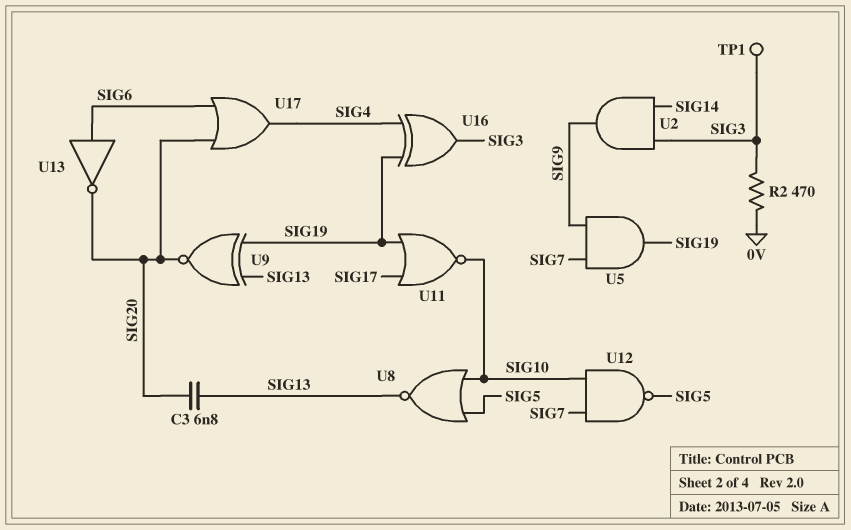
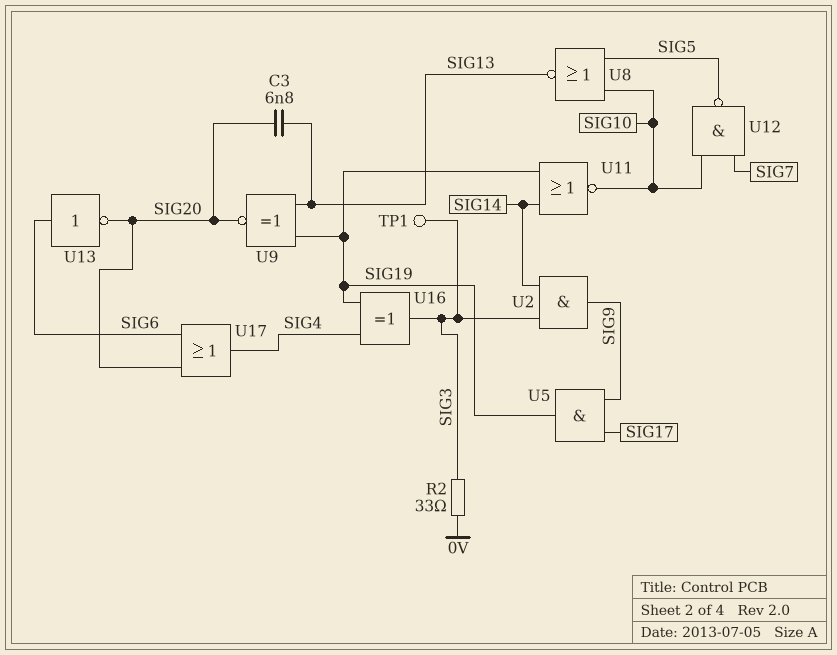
R2: 470 (0V, SIG3) -> 33 (0V, SIG3)
U5: AND (in SIG7, in SIG9, out SIG19) -> AND (in SIG9, in SIG17, out SIG19)
U11: NOR (in SIG17, in SIG19, out SIG10) -> NOR (in SIG14, in SIG19, out SIG10)

